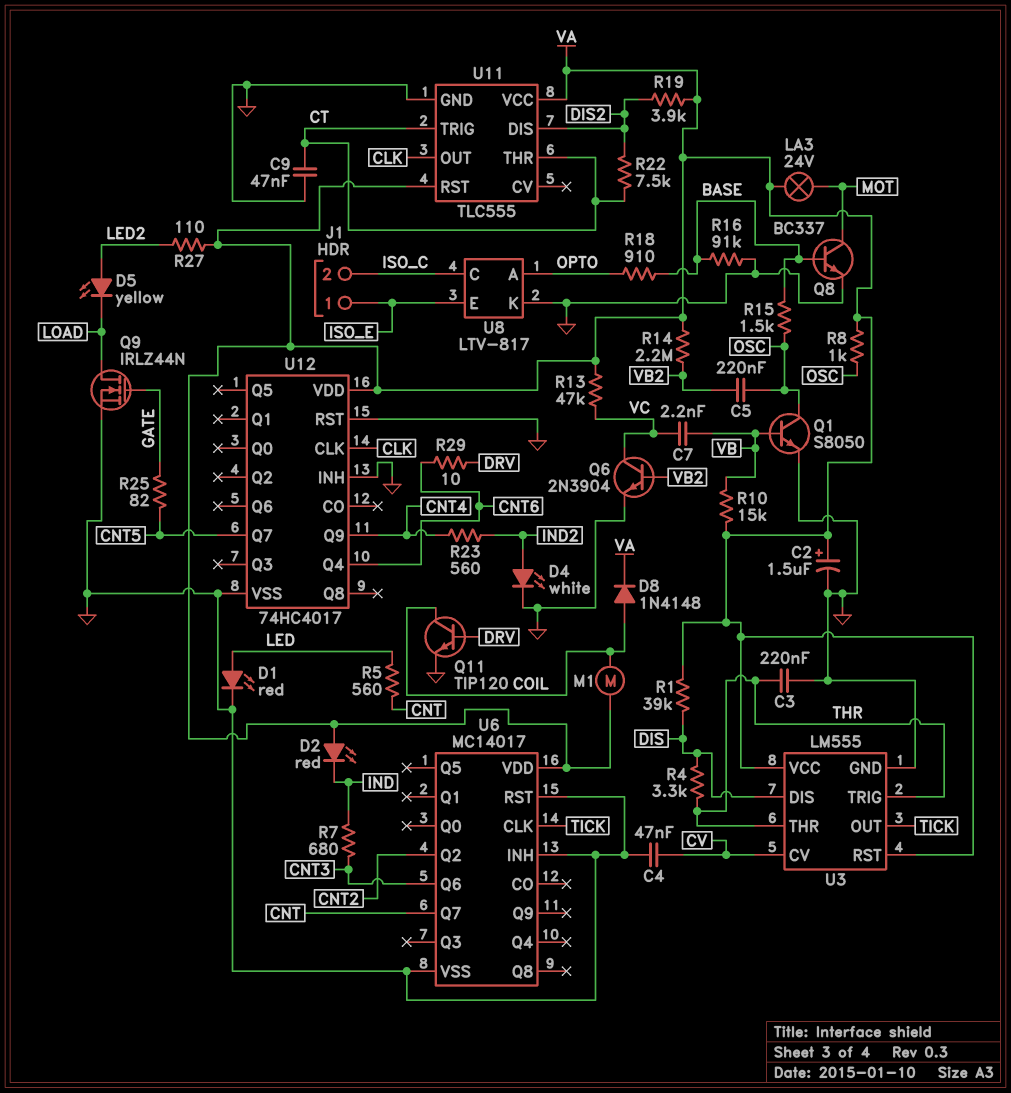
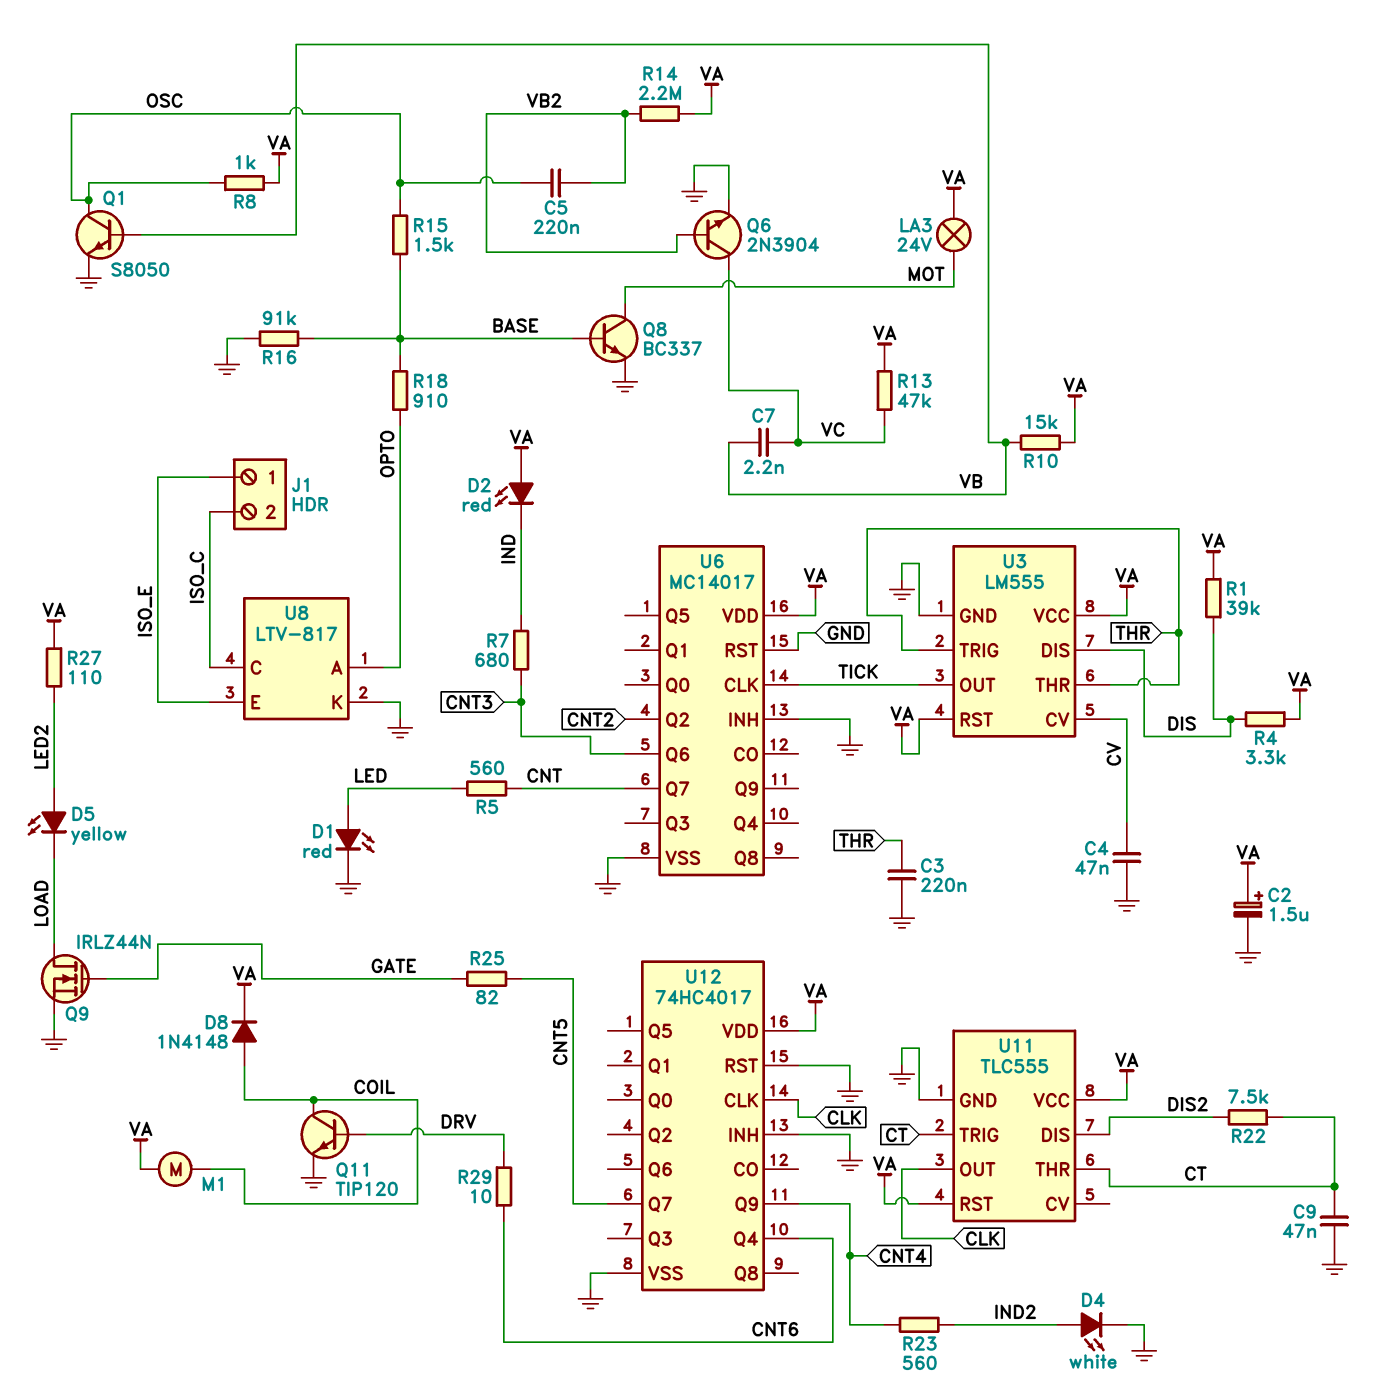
R4: 3.3k (DIS, THR) -> 3.3k (DIS, VA)
R19: 3.9k (DIS2, VA) -> none

